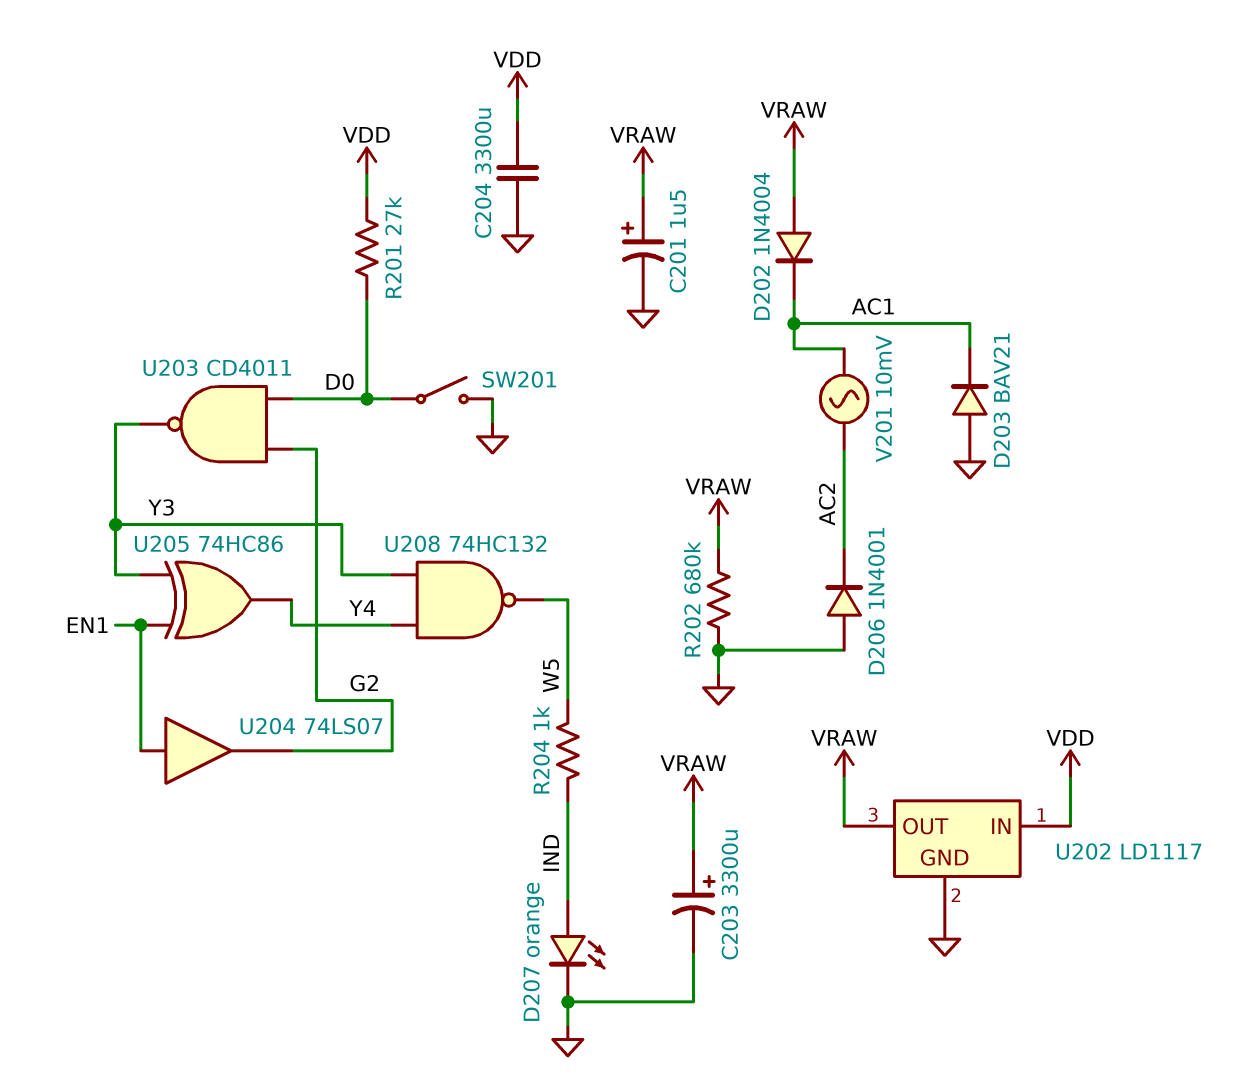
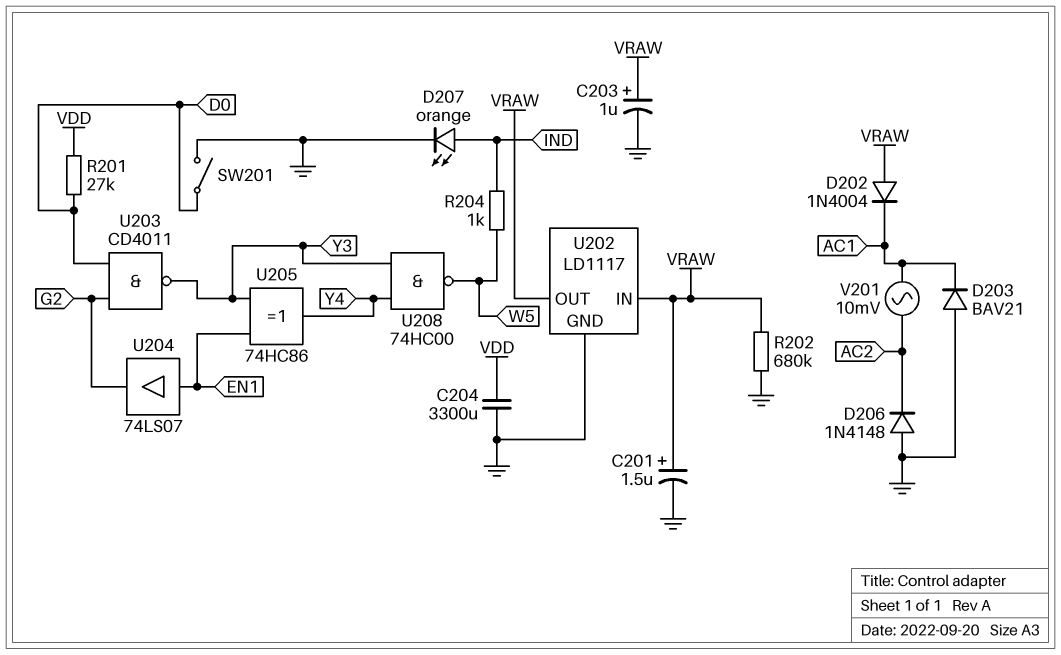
C203: 3300uF (plus VRAW, minus GND) -> 1uF (plus VRAW, minus GND)
D206: diode 1N4001 (A GND, K AC2) -> diode 1N4148 (A GND, K AC2)
U202 pin IN: VDD -> VRAW
U208: NAND 74HC132 (in Y3, in Y4, out W5) -> NAND 74HC00 (in Y3, in Y4, out W5)

